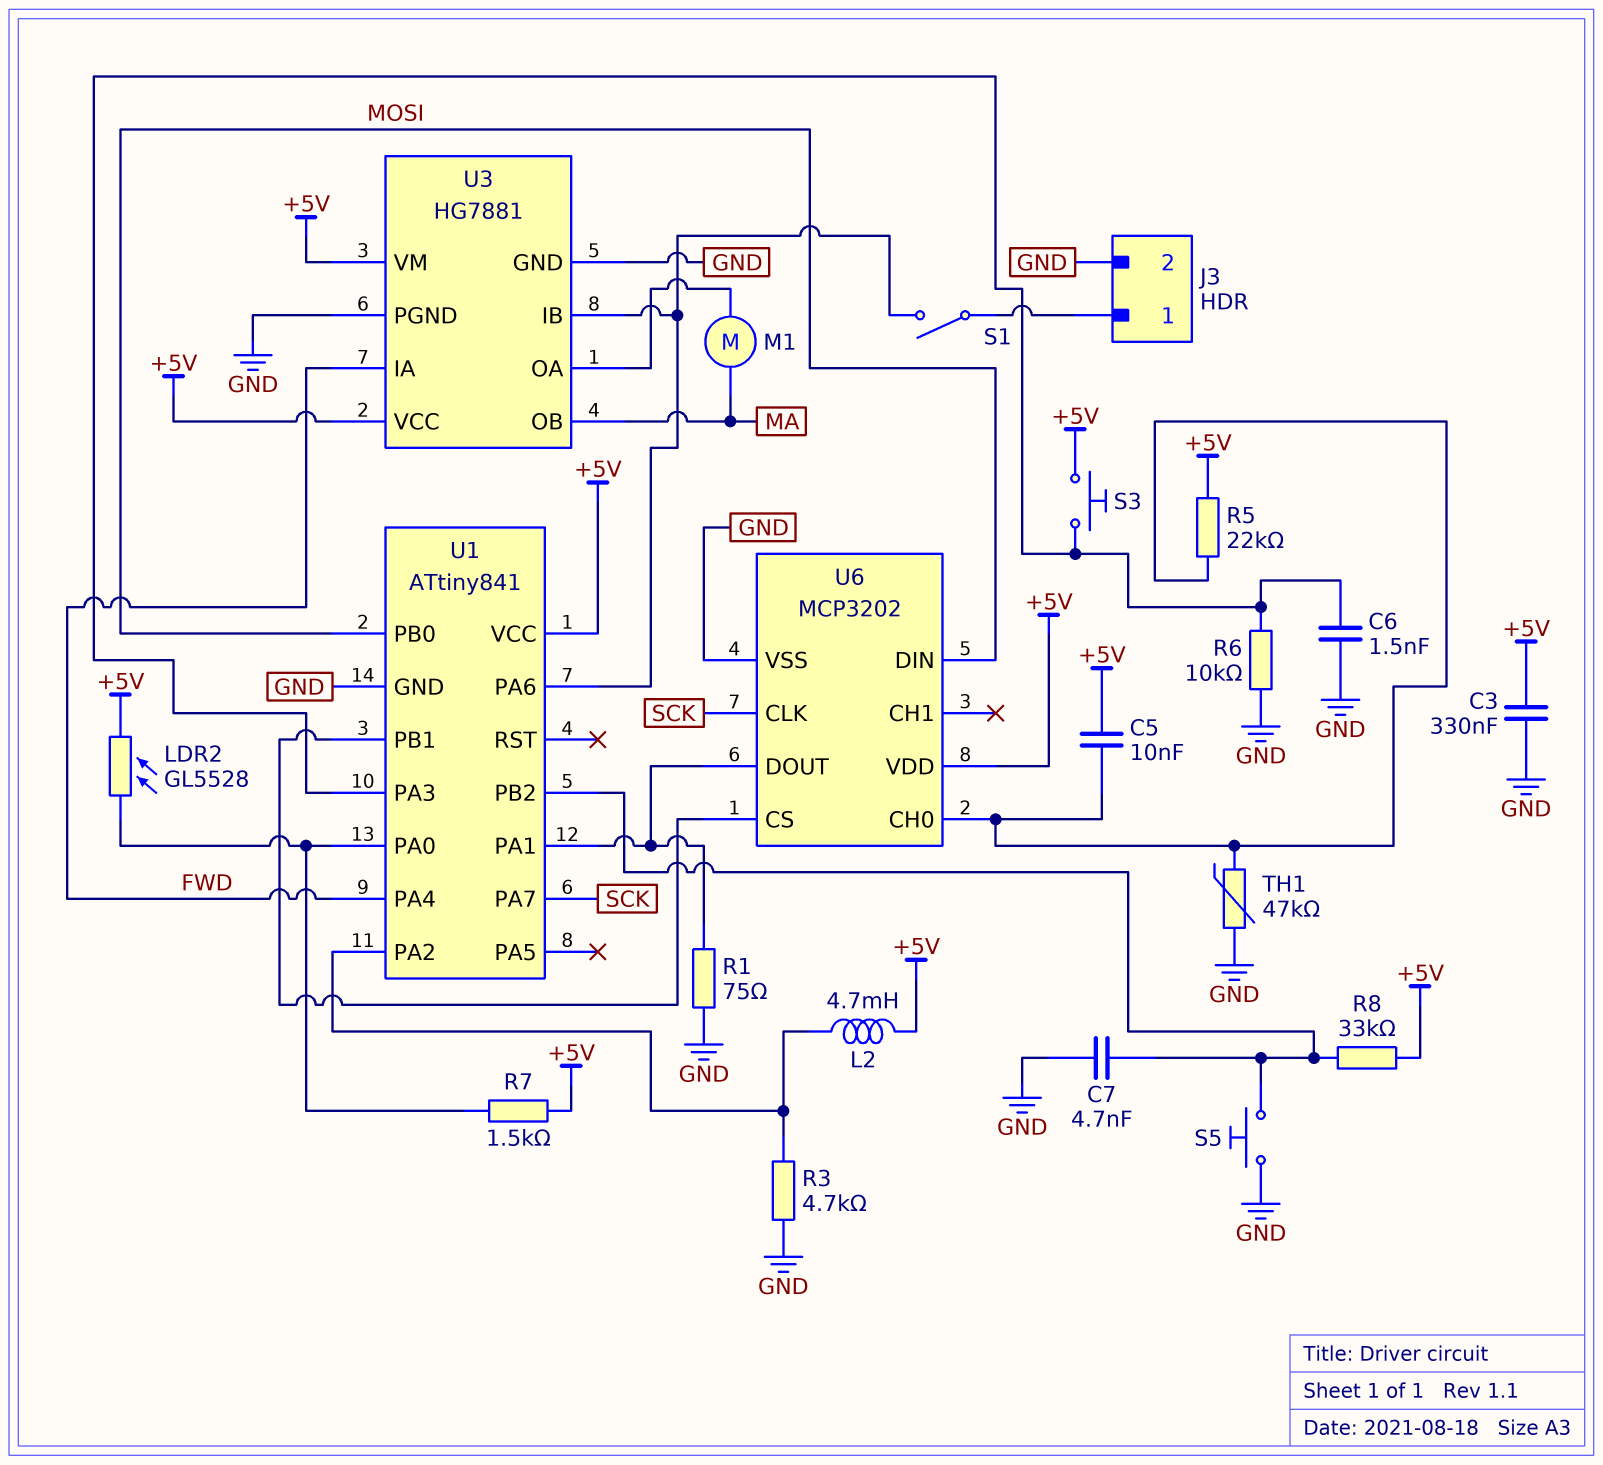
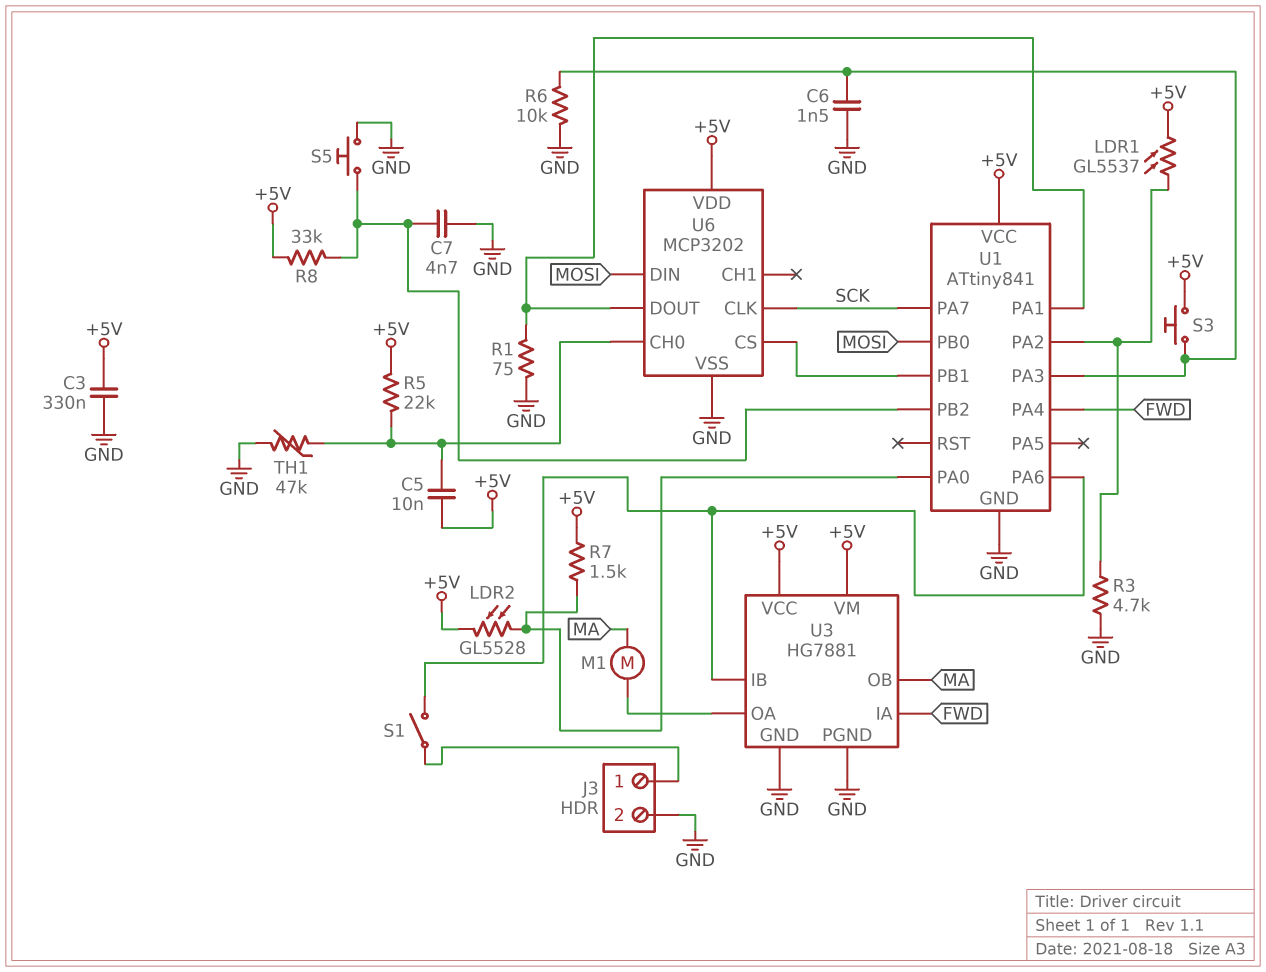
L2: 4.7mH (+5V, U1/PA2) -> none
LDR1: none -> GL5537 (+5V, U1/PA2)

